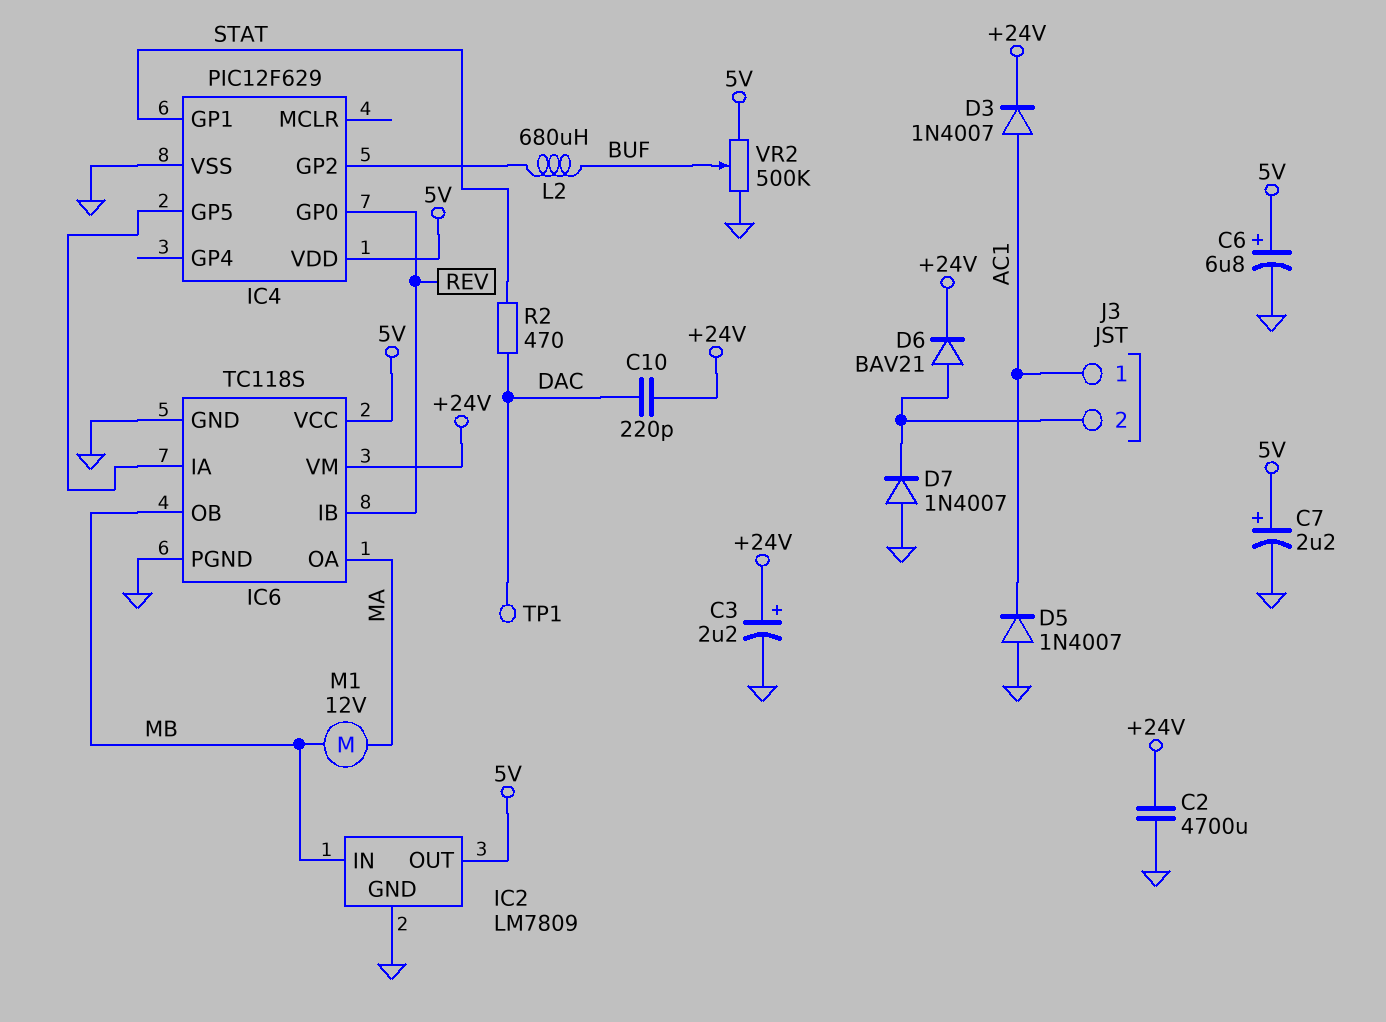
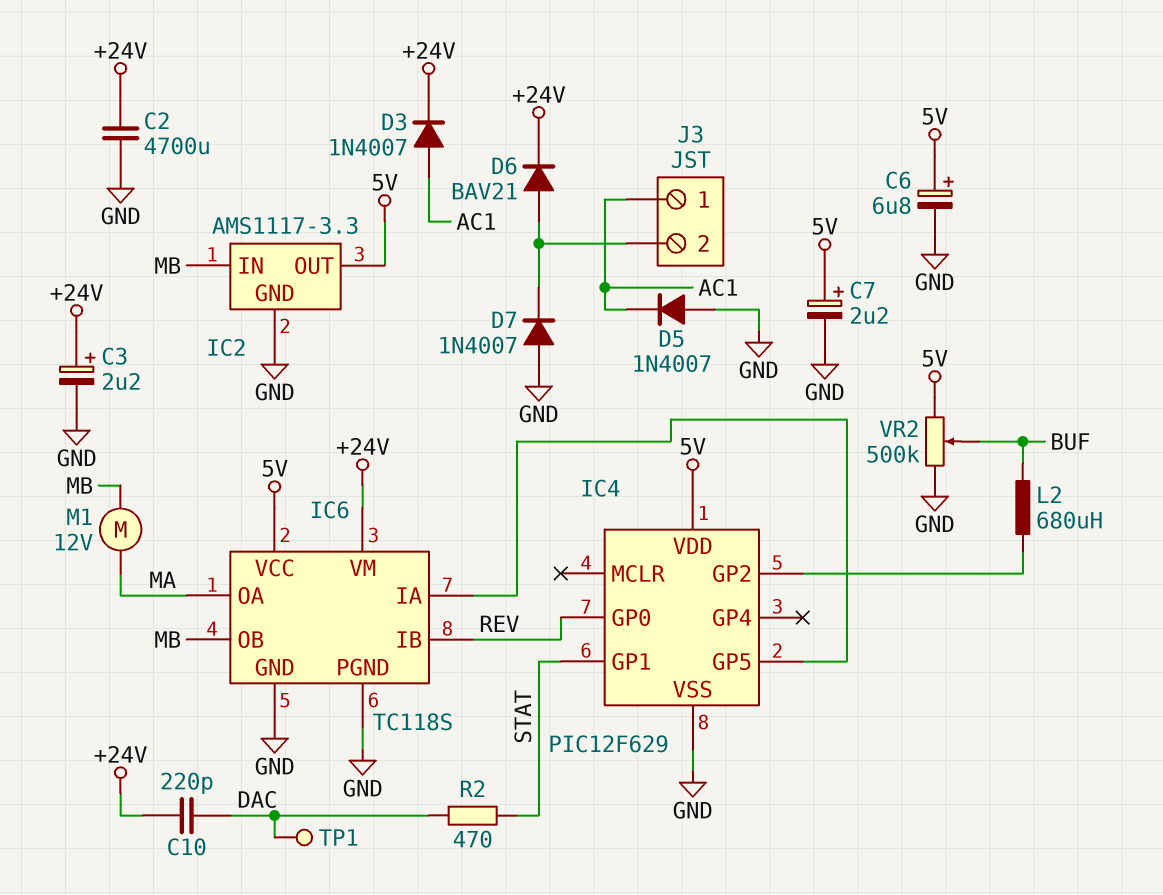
IC2: LM7809 -> AMS1117-3.3

